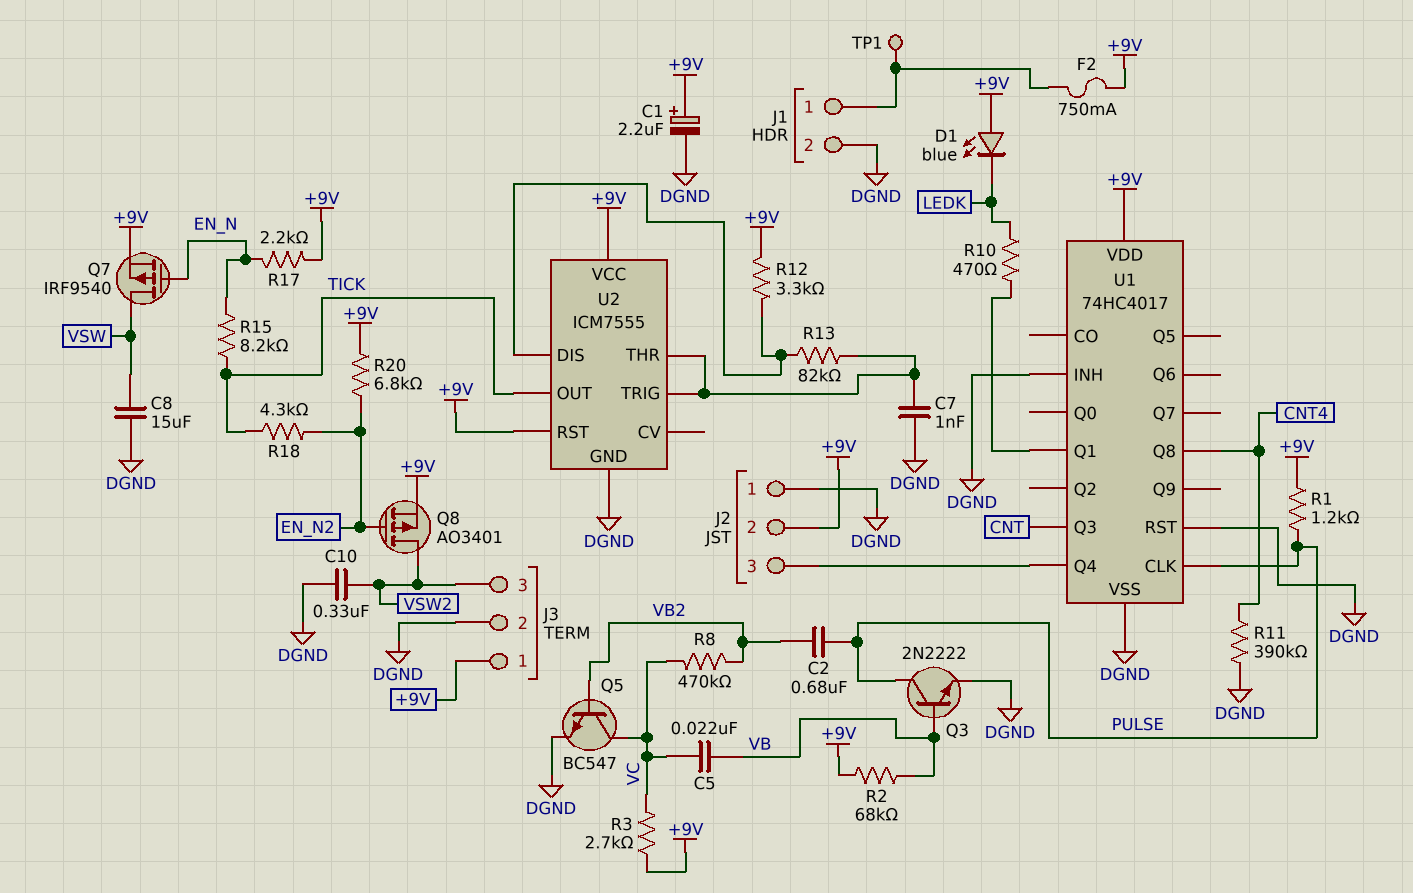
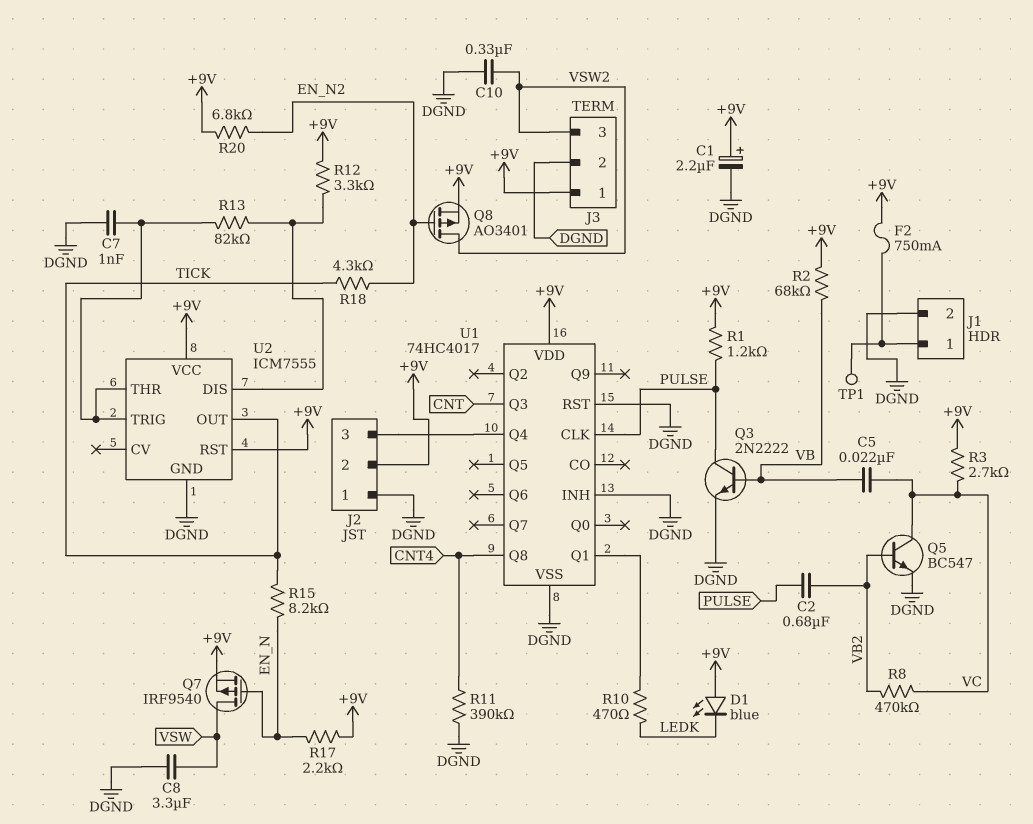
C8: 15uF (DGND, VSW) -> 3.3uF (DGND, VSW)

